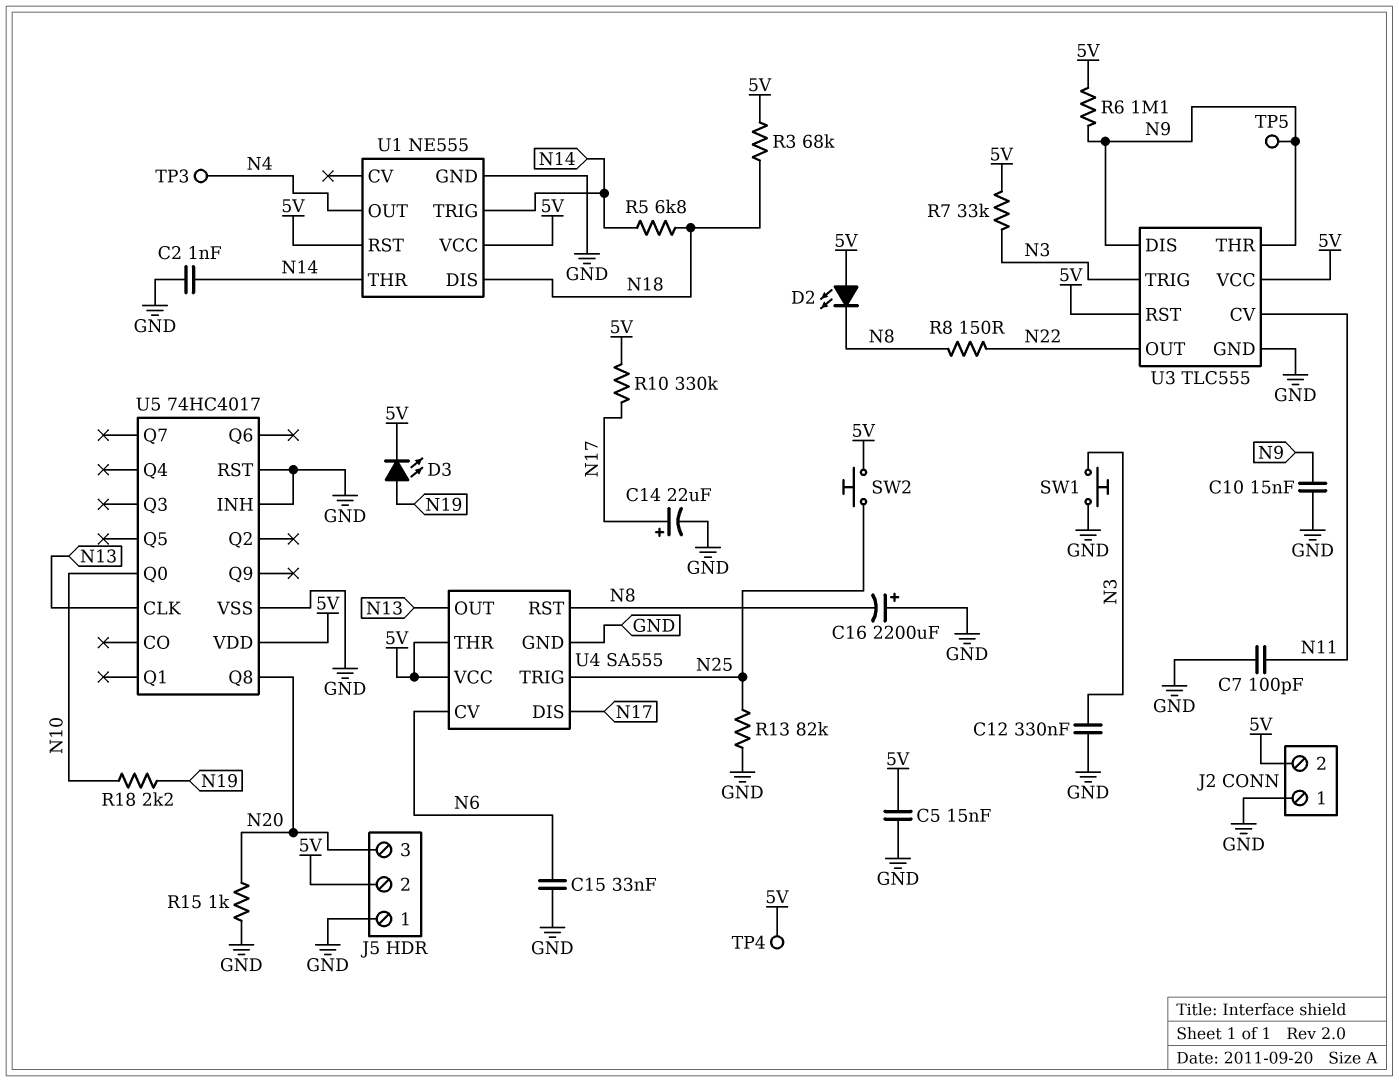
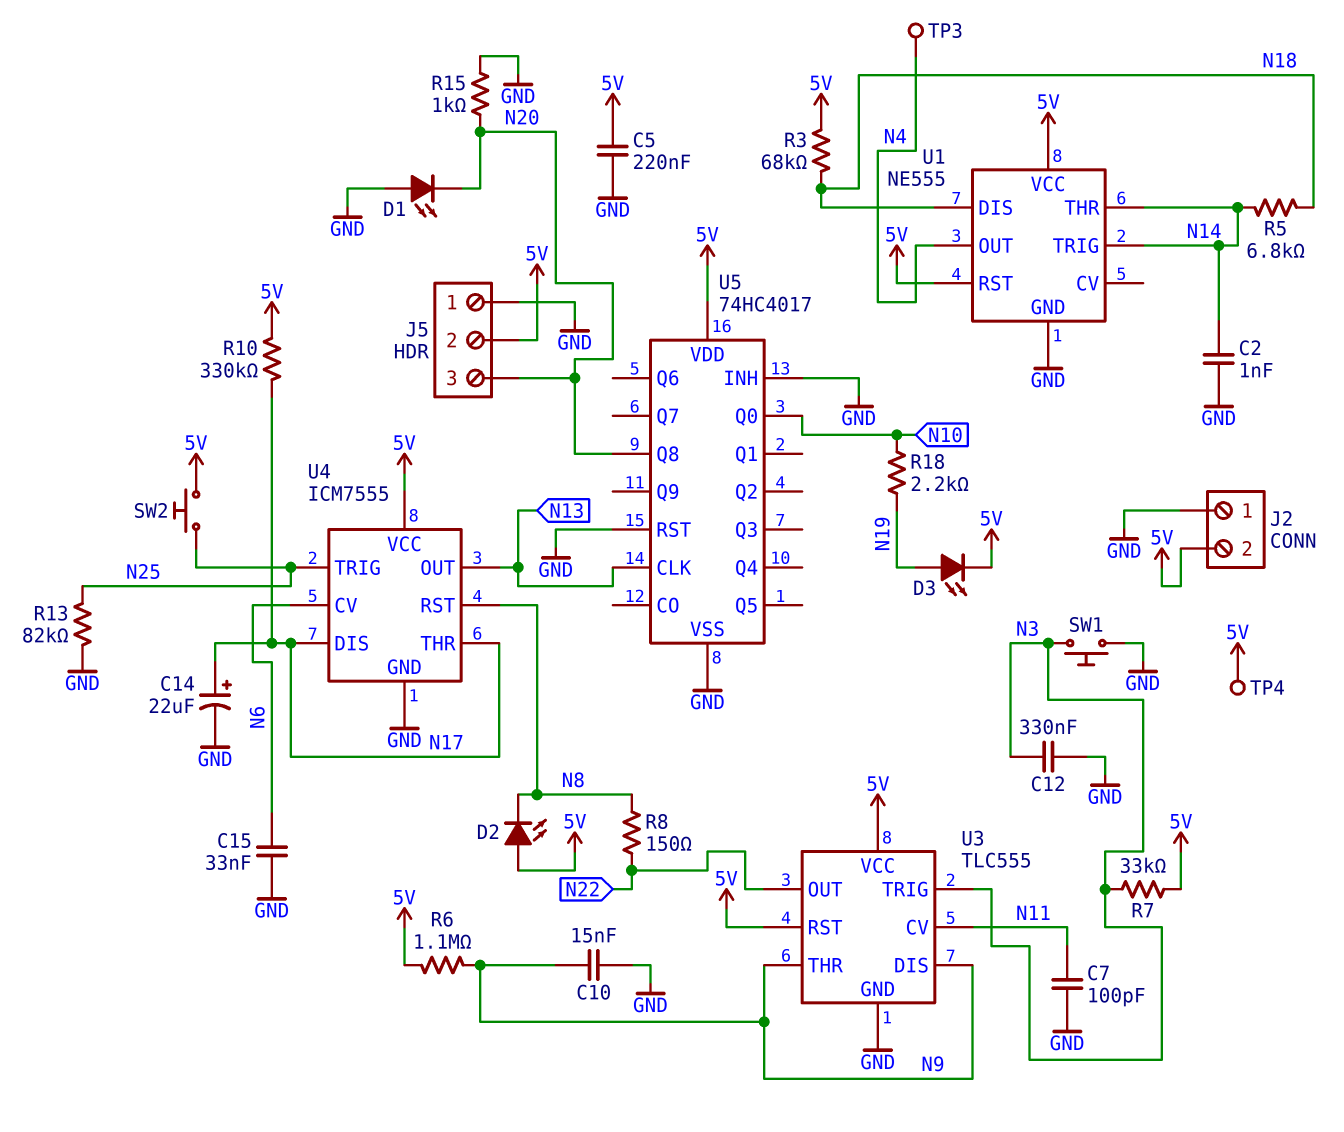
C5: 15nF (5V, GND) -> 220nF (5V, GND)
C16: 2200uF (plus GND, minus N8) -> none
D1: none -> LED (A GND, K N20)
TP5: test point (N9) -> none
U4: SA555 -> ICM7555
U4 pin THR: 5V -> N17

